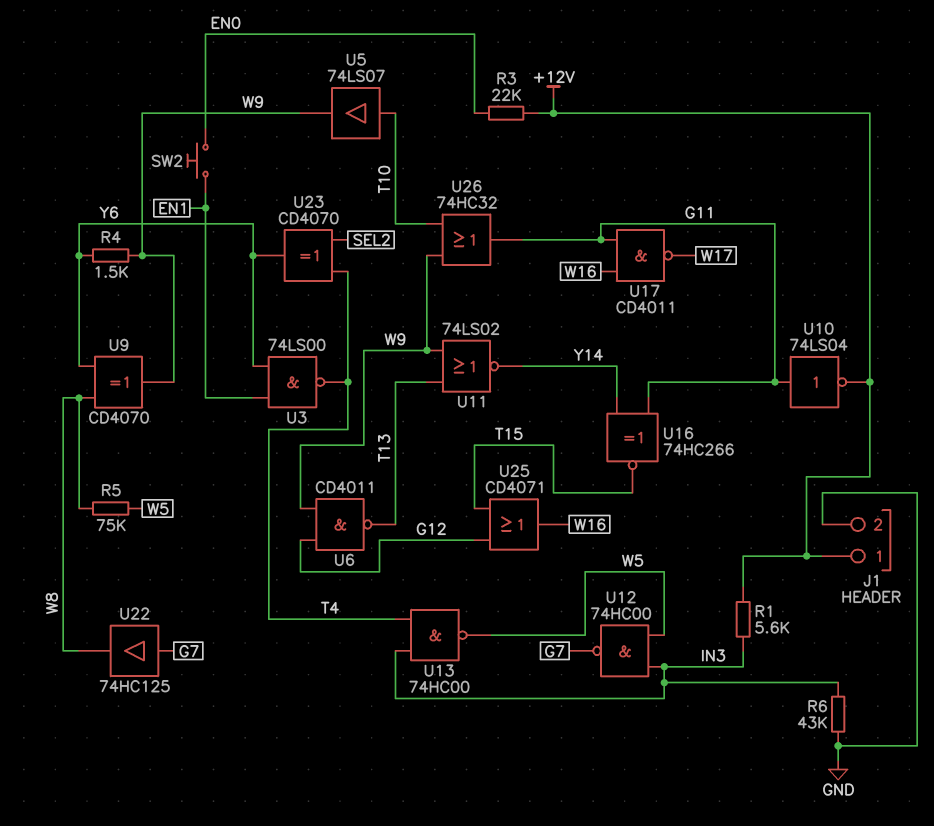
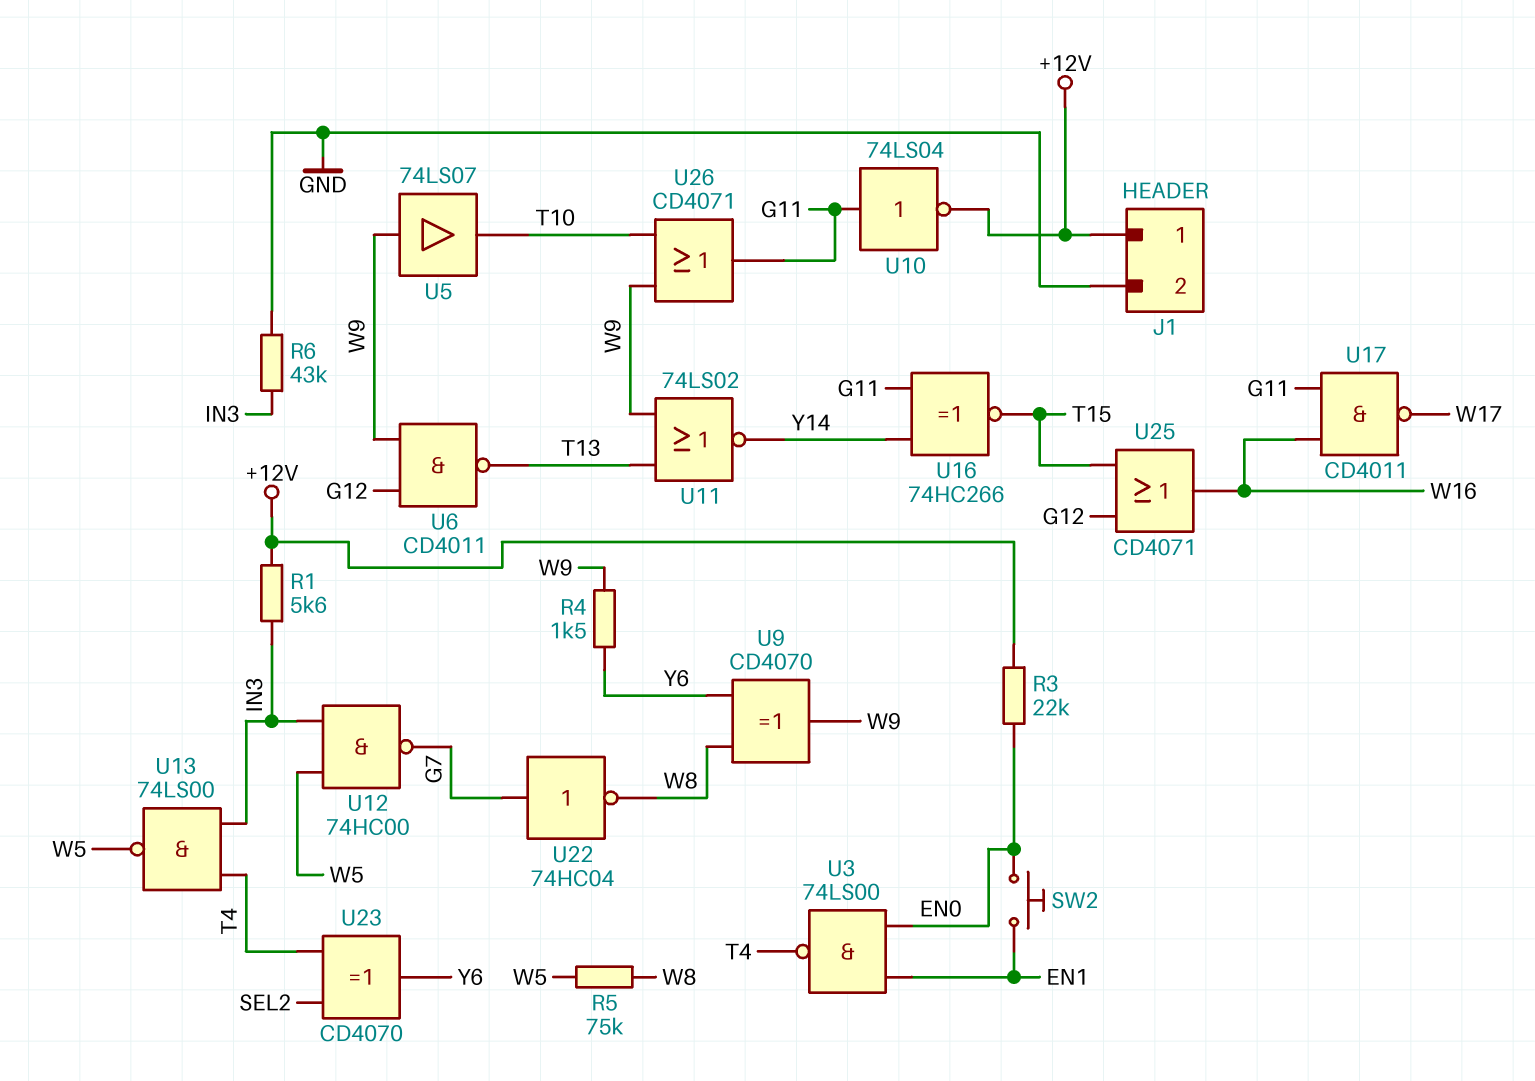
U3: NAND 74LS00 (in EN1, in Y6, out T4) -> NAND 74LS00 (in EN0, in EN1, out T4)
U5: buffer 74LS07 (in T10, out W9) -> buffer 74LS07 (in W9, out T10)
U13: NAND 74HC00 (in IN3, in T4, out W5) -> NAND 74LS00 (in IN3, in T4, out W5)
U22: buffer 74HC125 (in G7, out W8) -> NOT 74HC04 (in G7, out W8)
U26: OR 74HC32 (in T10, in W9, out G11) -> OR CD4071 (in T10, in W9, out G11)

